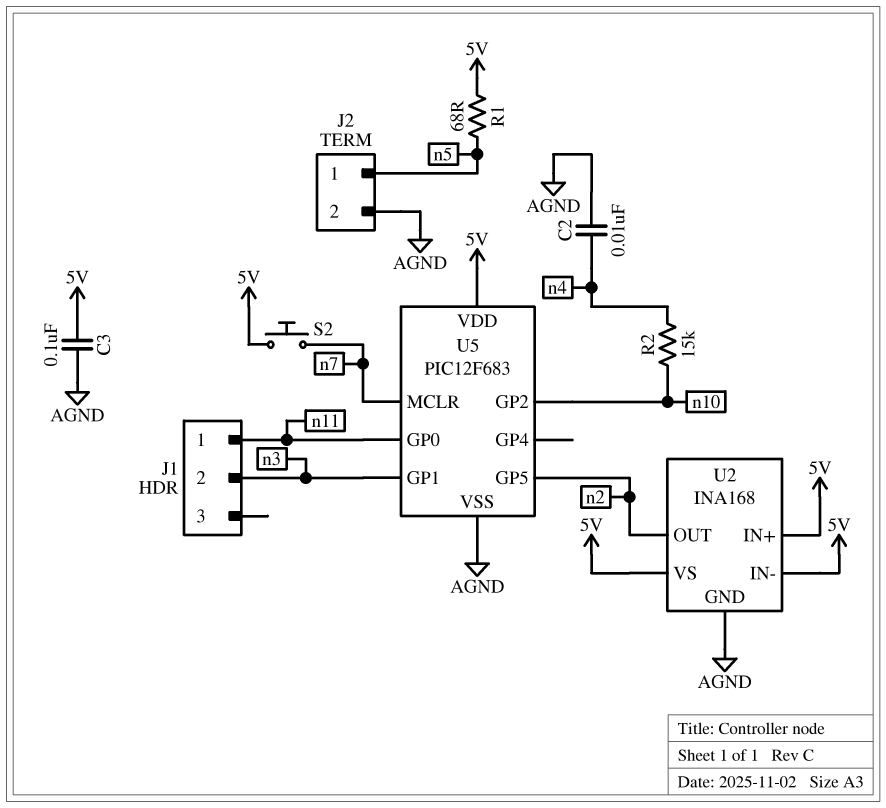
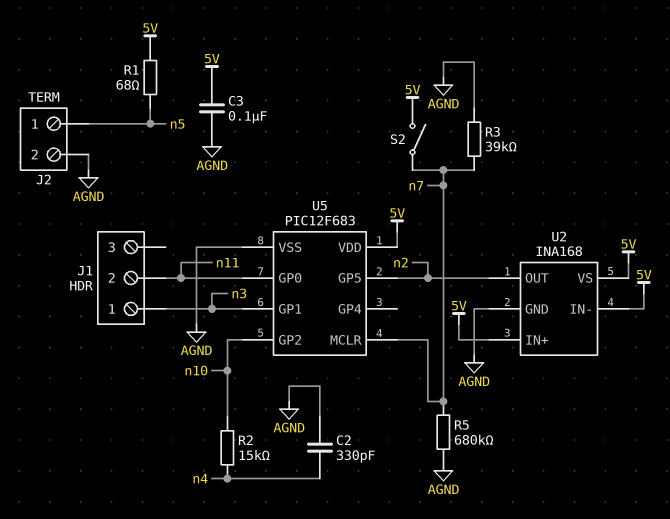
C2: 10nF (AGND, n4) -> 330pF (AGND, n4)
J1 pin 1: n11 -> n3
J1 pin 2: n3 -> n11
R3: none -> 39k (AGND, n7)
R5: none -> 680k (AGND, n7)
S2: button (5V, n7) -> switch (5V, n7)

